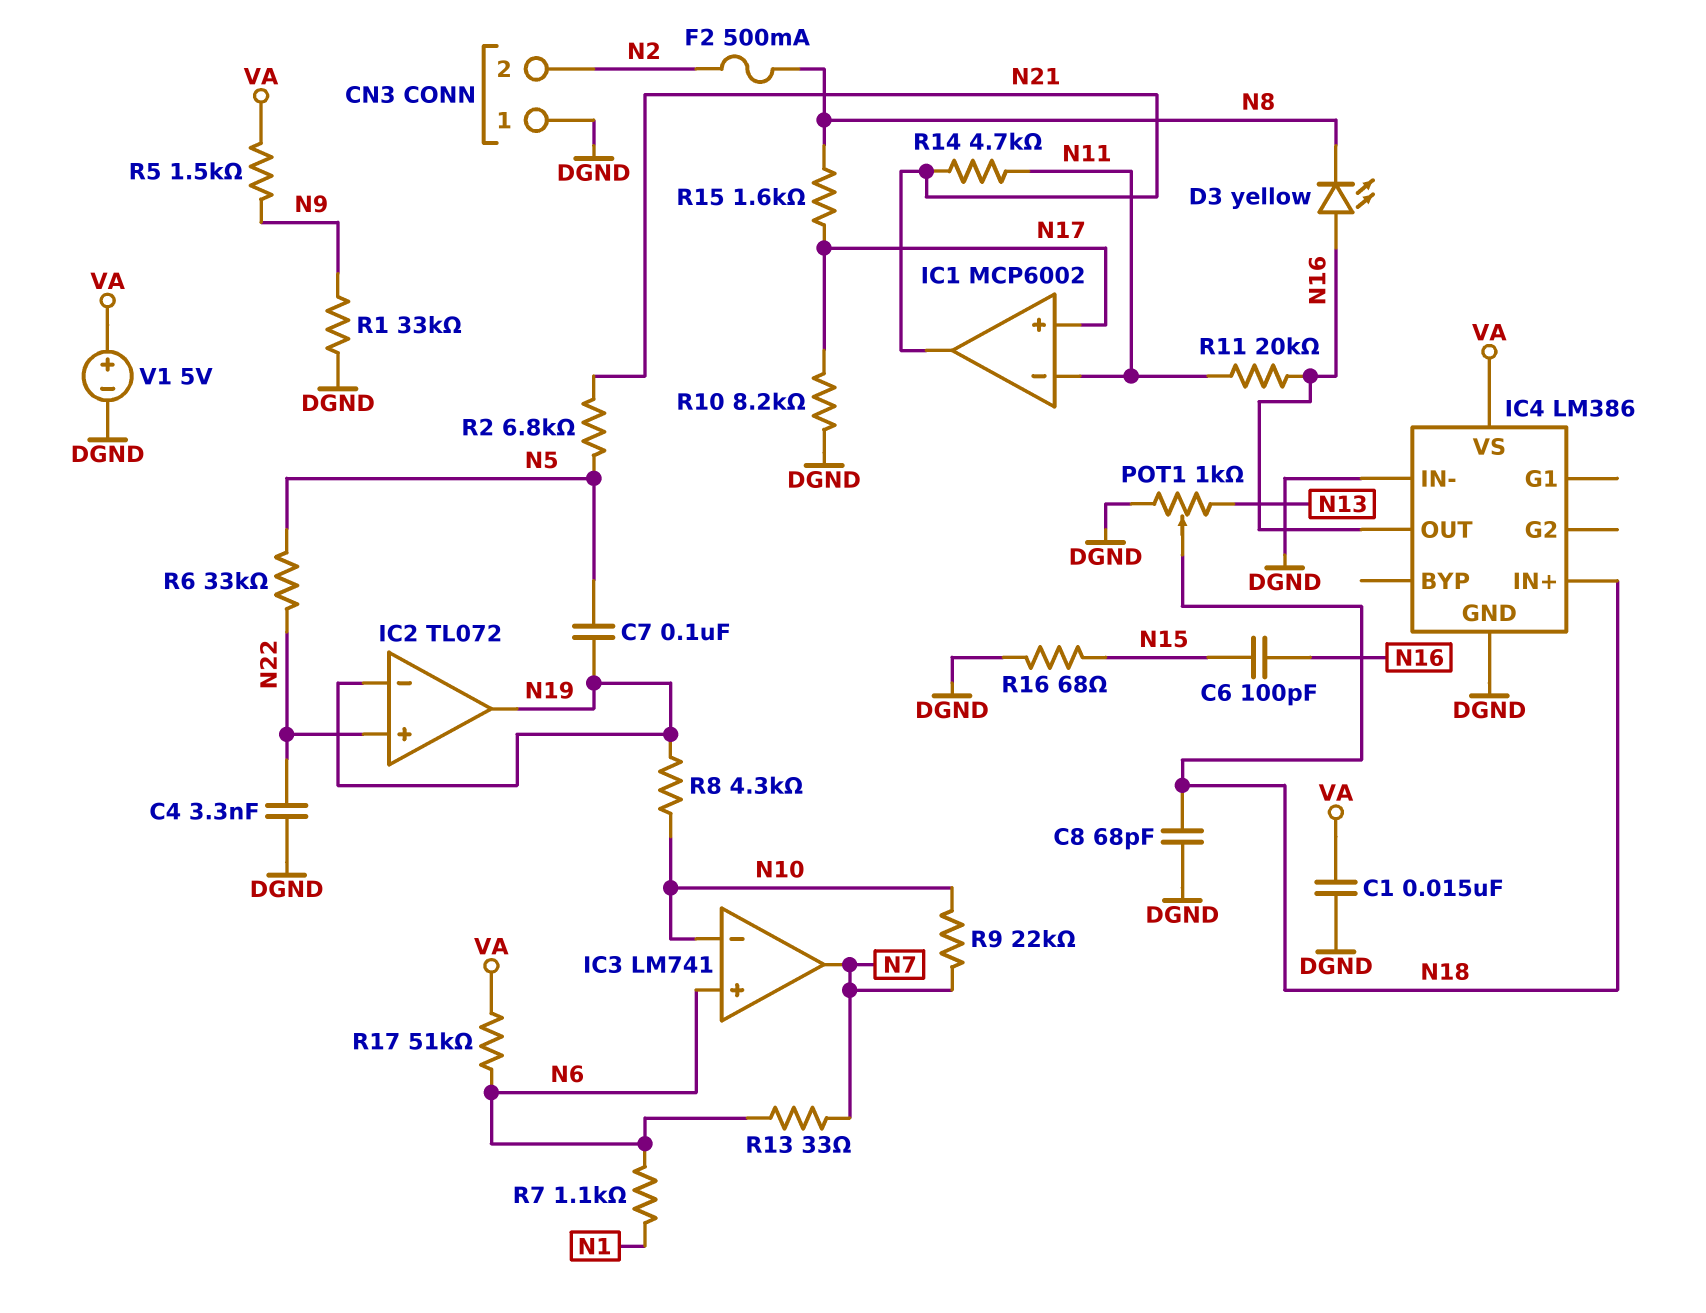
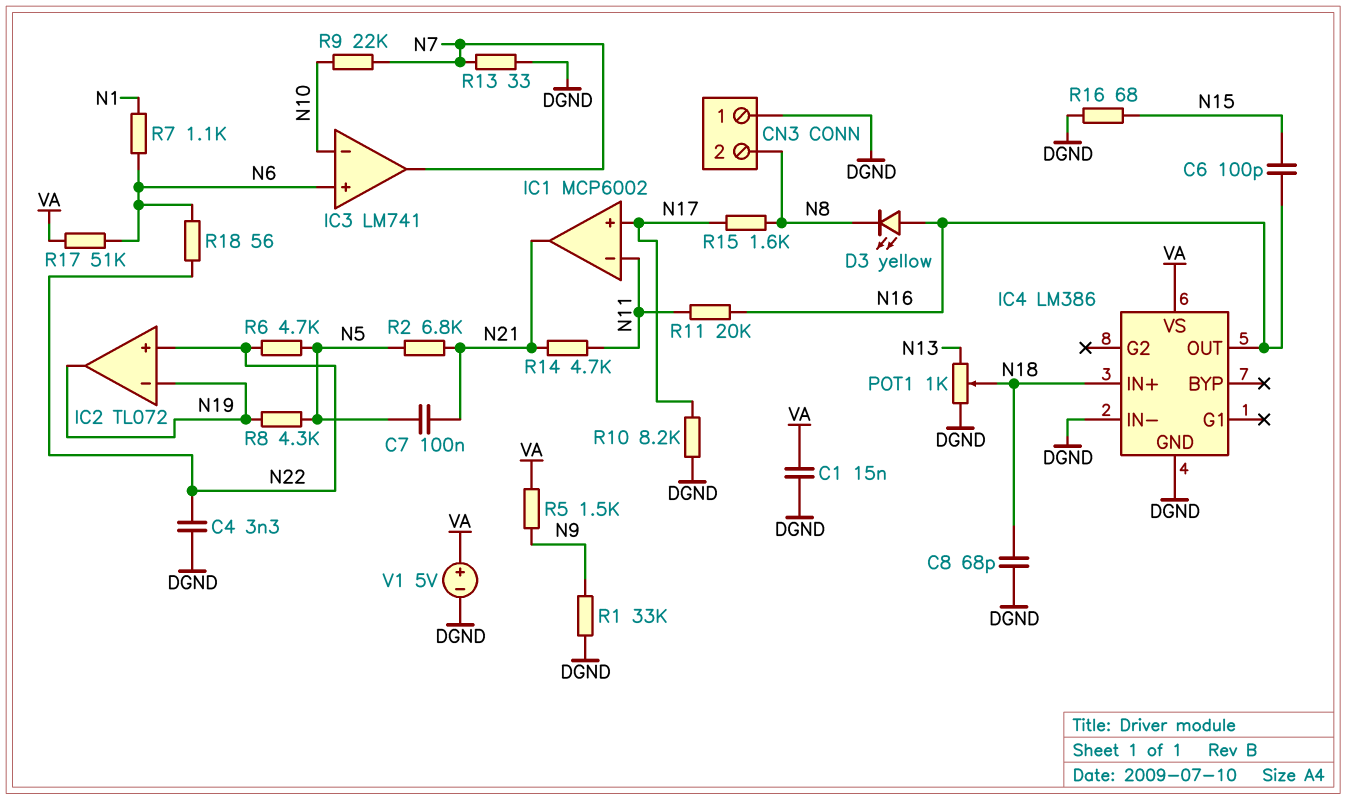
C7: 100nF (N5, N19) -> 100nF (N5, N21)
CN3 pin 2: N2 -> N8
F2: 500mA (N2, N8) -> none
R6: 33k (N5, N22) -> 4.7k (N5, N22)
R8: 4.3k (N10, N19) -> 4.3k (N5, N19)
R13: 33 (N6, N7) -> 33 (DGND, N7)
R18: none -> 56 (N6, N22)

